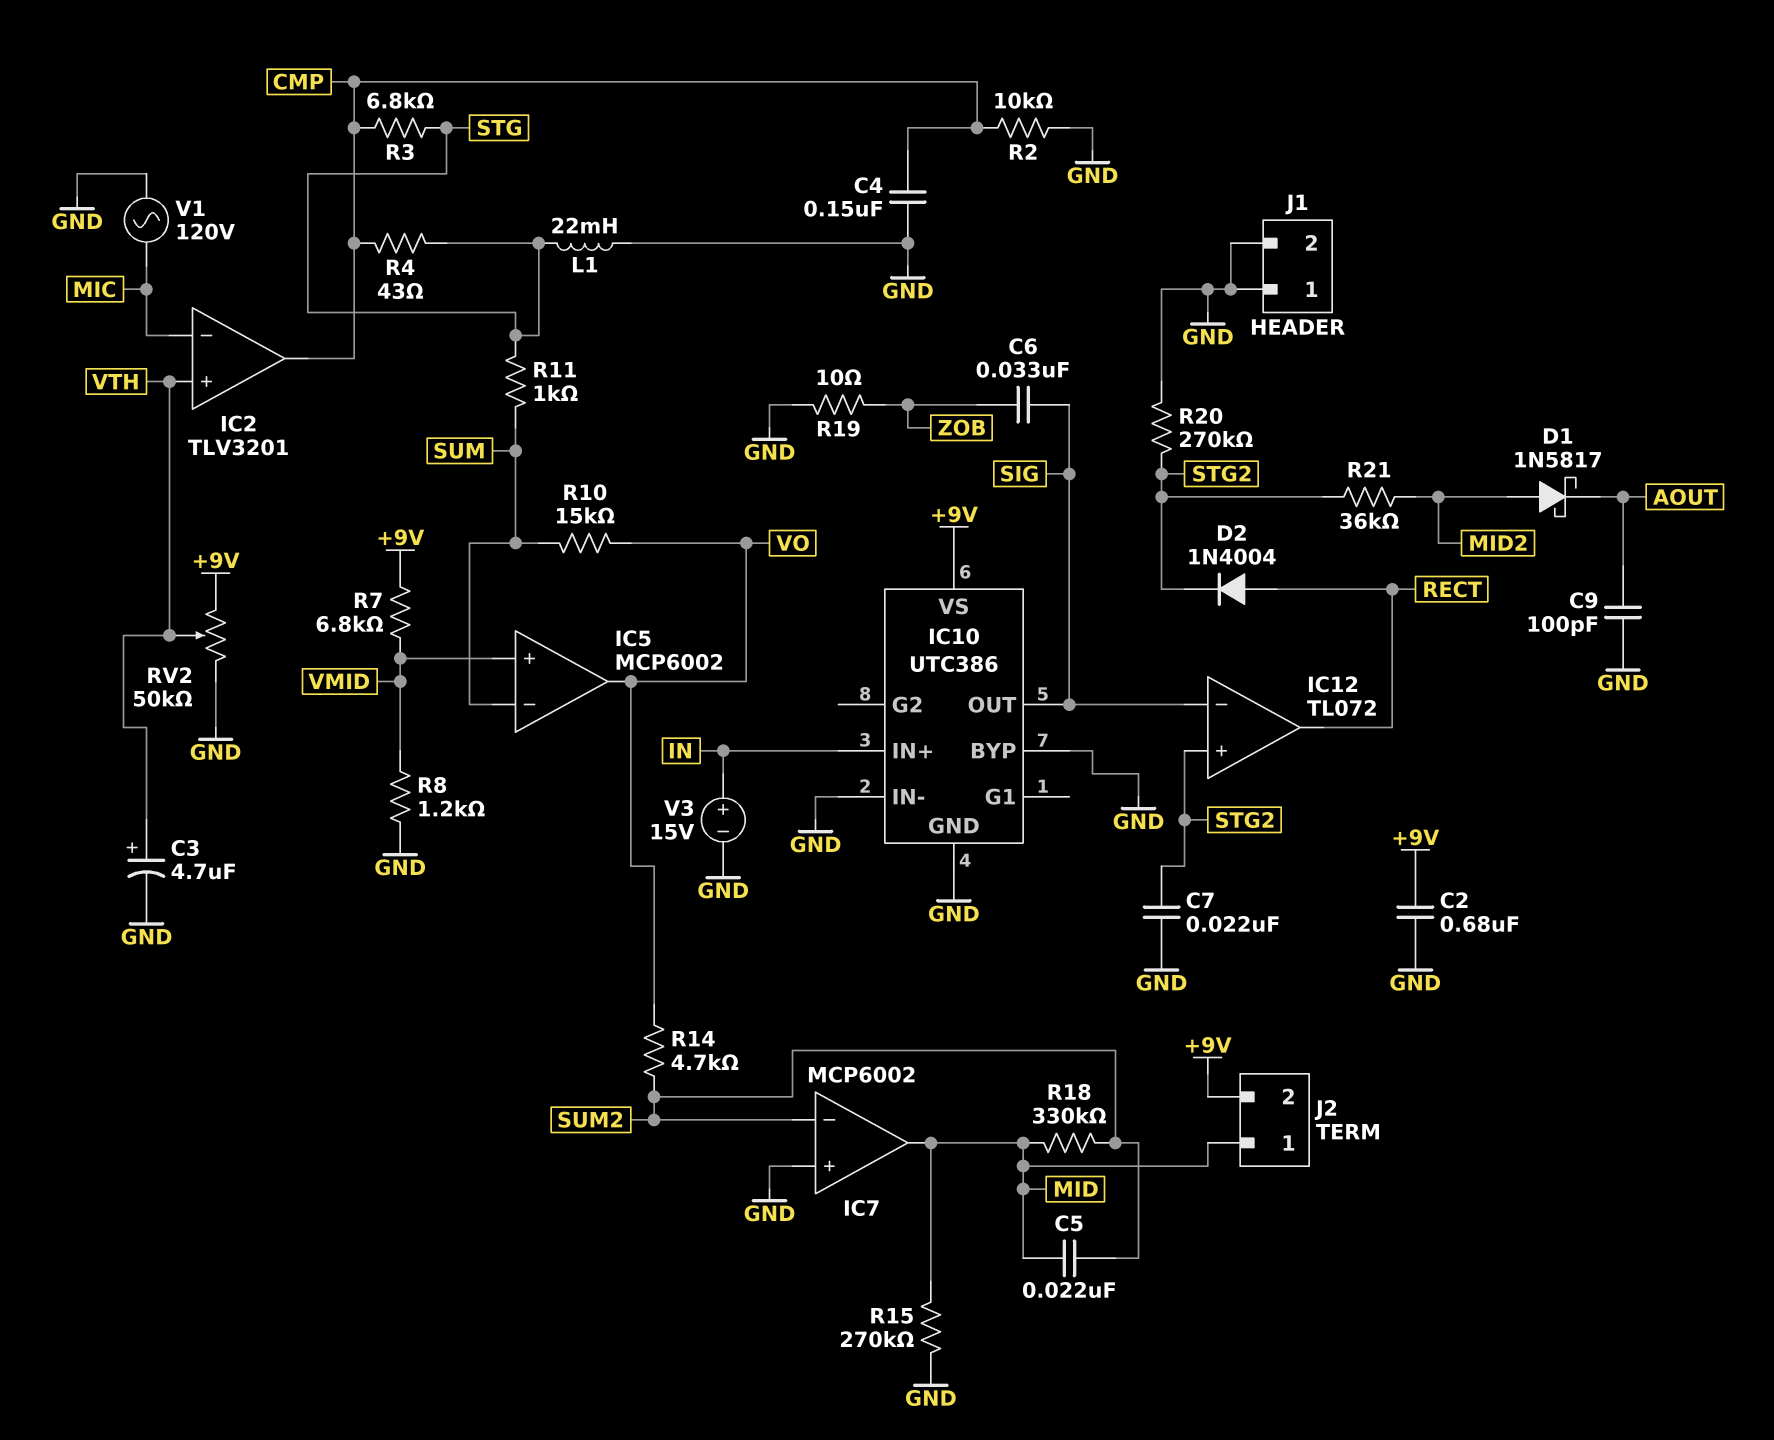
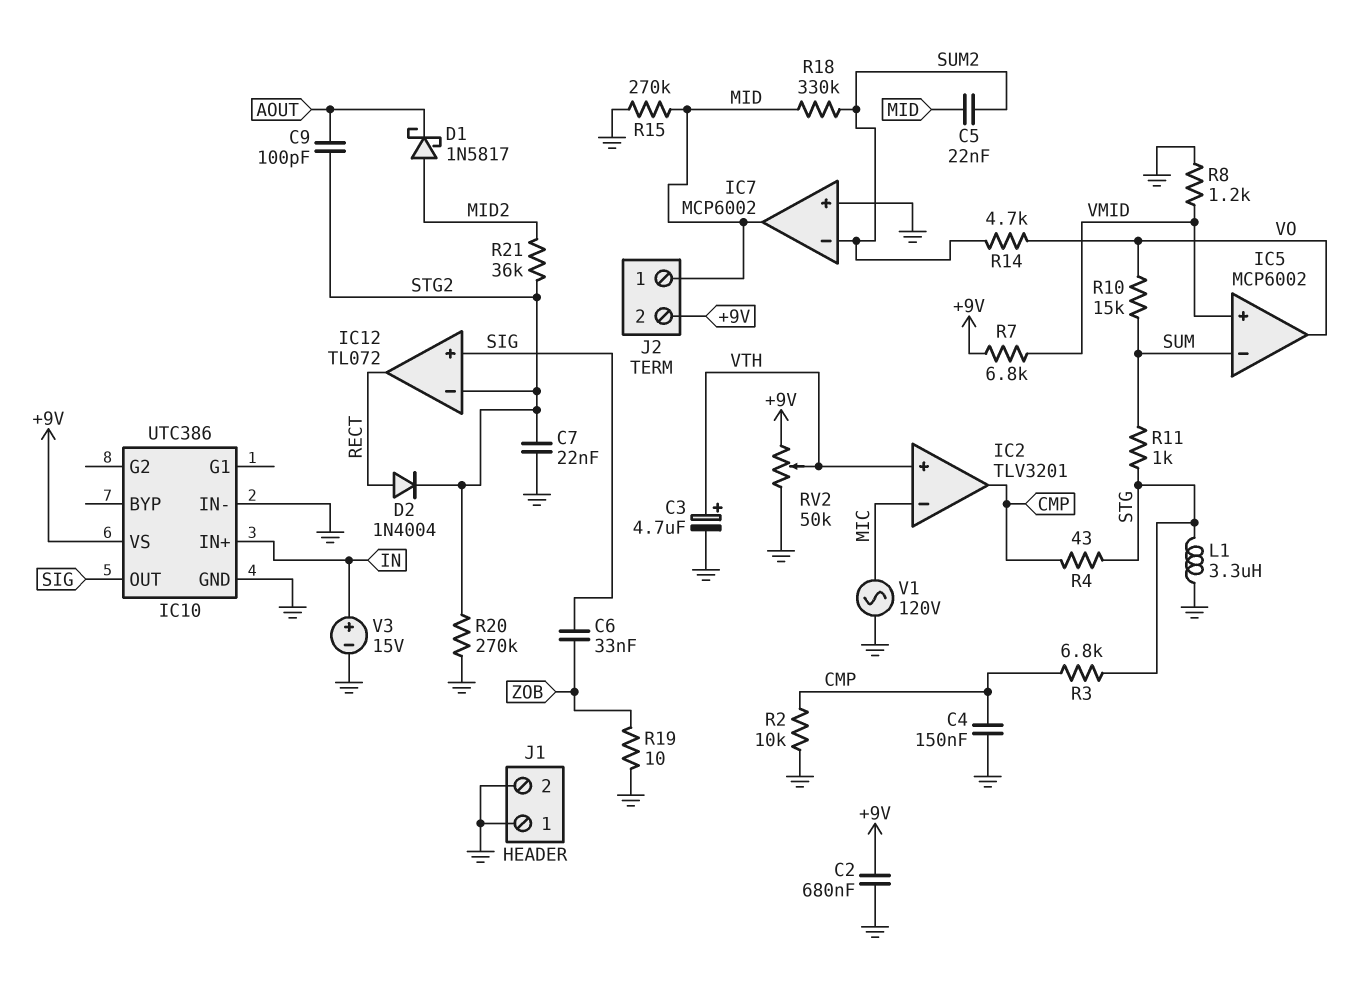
C9: 100pF (AOUT, GND) -> 100pF (AOUT, STG2)
IC10 pin BYP: GND -> none
IC12 pin in+: STG2 -> SIG
IC12 pin in-: SIG -> STG2
L1: 22mH (GND, STG) -> 3.3uH (GND, STG)

